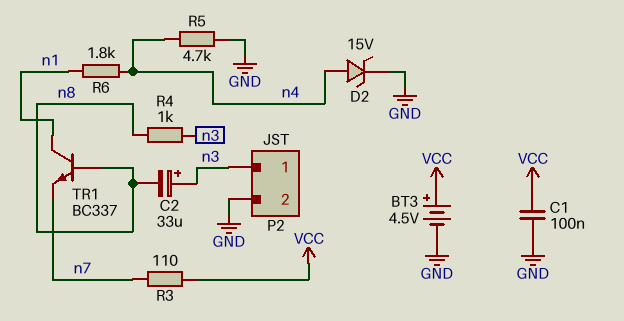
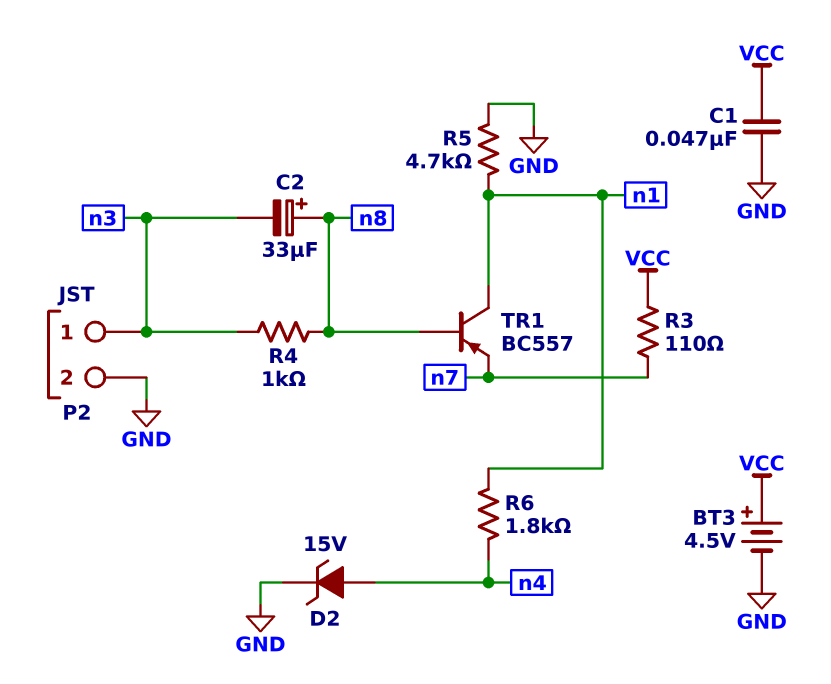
C1: 100nF (GND, VCC) -> 47nF (GND, VCC)
C2: 33uF (plus n3, minus n8) -> 33uF (plus n8, minus n3)
R5: 4.7k (GND, n4) -> 4.7k (GND, n1)
TR1: NPN BC337 (B n8, C n1, E n7) -> PNP BC557 (B n8, C n1, E n7)

